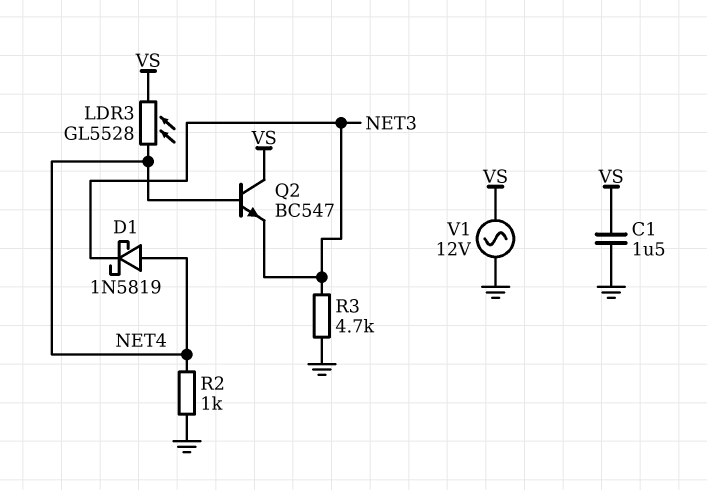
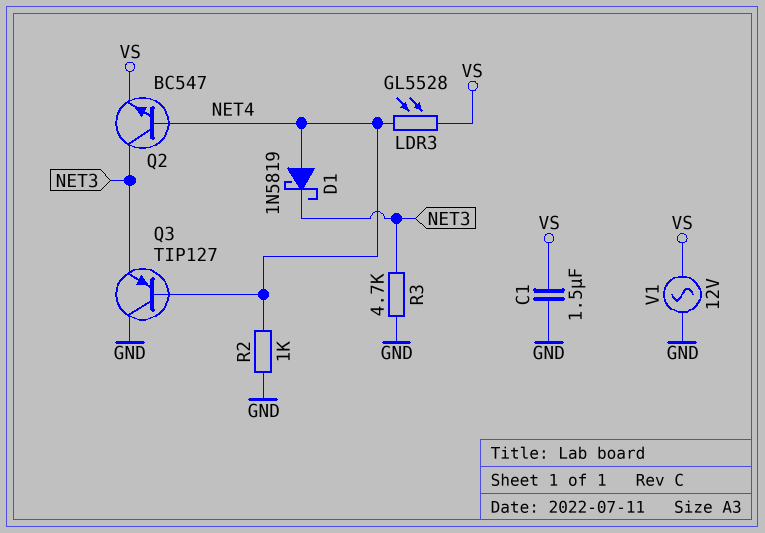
Q2: NPN BC547 (B NET4, C VS, E NET3) -> NPN BC547 (B NET4, C NET3, E VS)
Q3: none -> PNP TIP127 (B NET4, C GND, E NET3)

